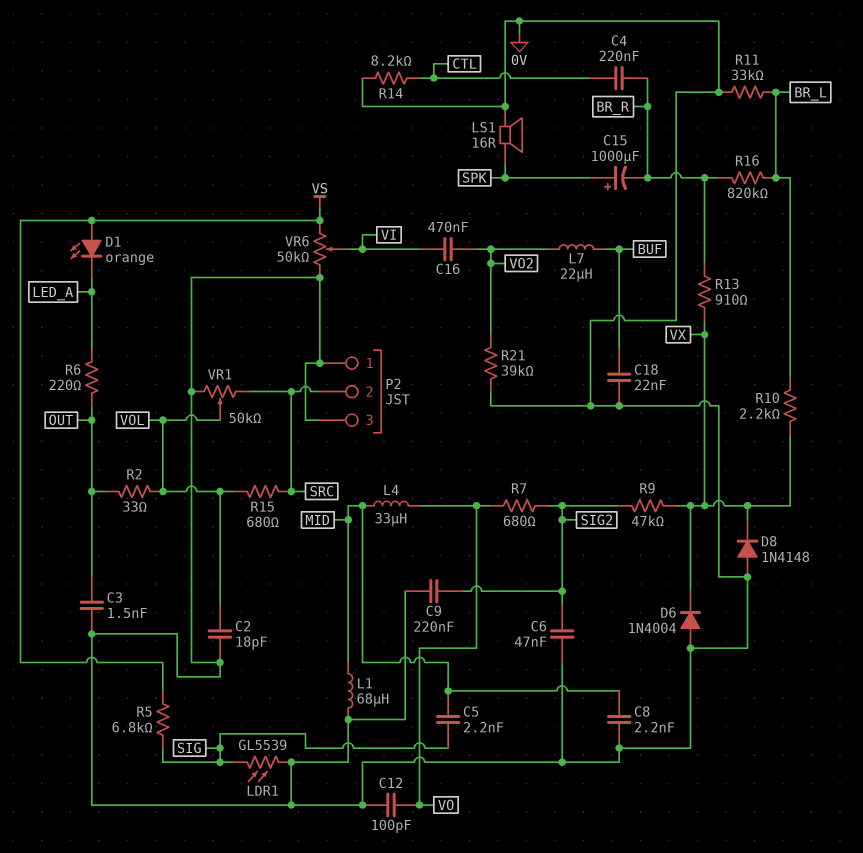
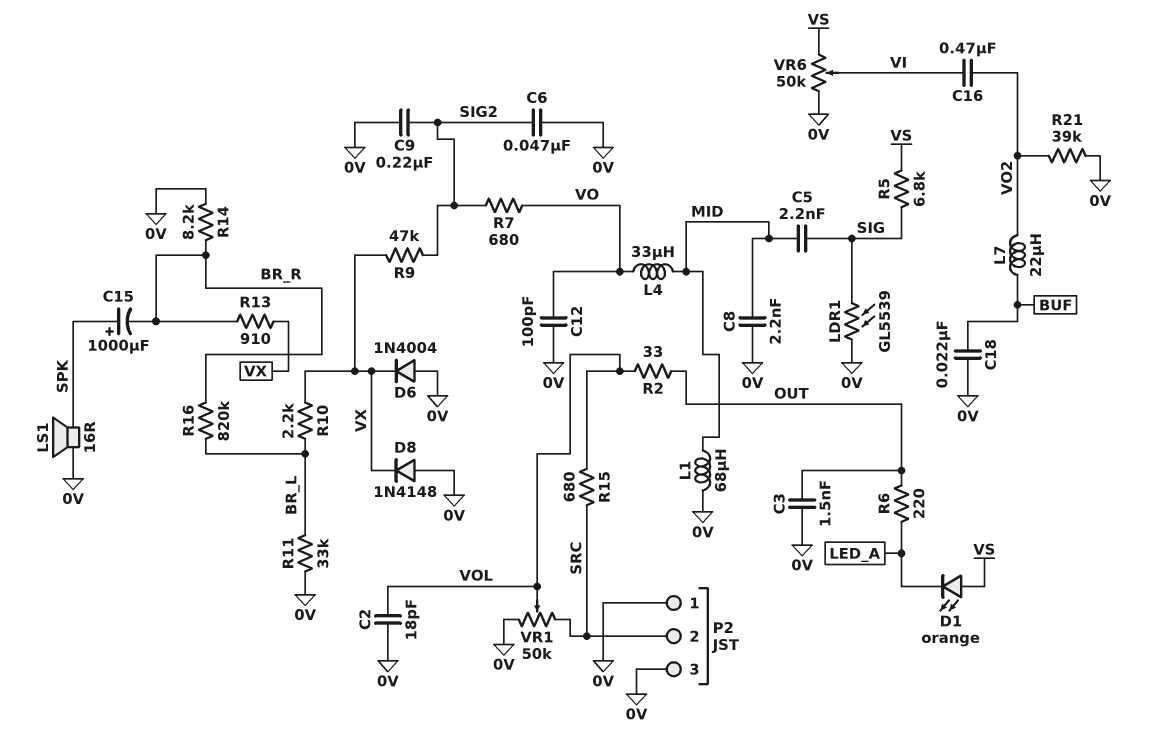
C4: 220nF (BR_R, CTL) -> none
R14: 8.2k (0V, CTL) -> 8.2k (0V, BR_R)

